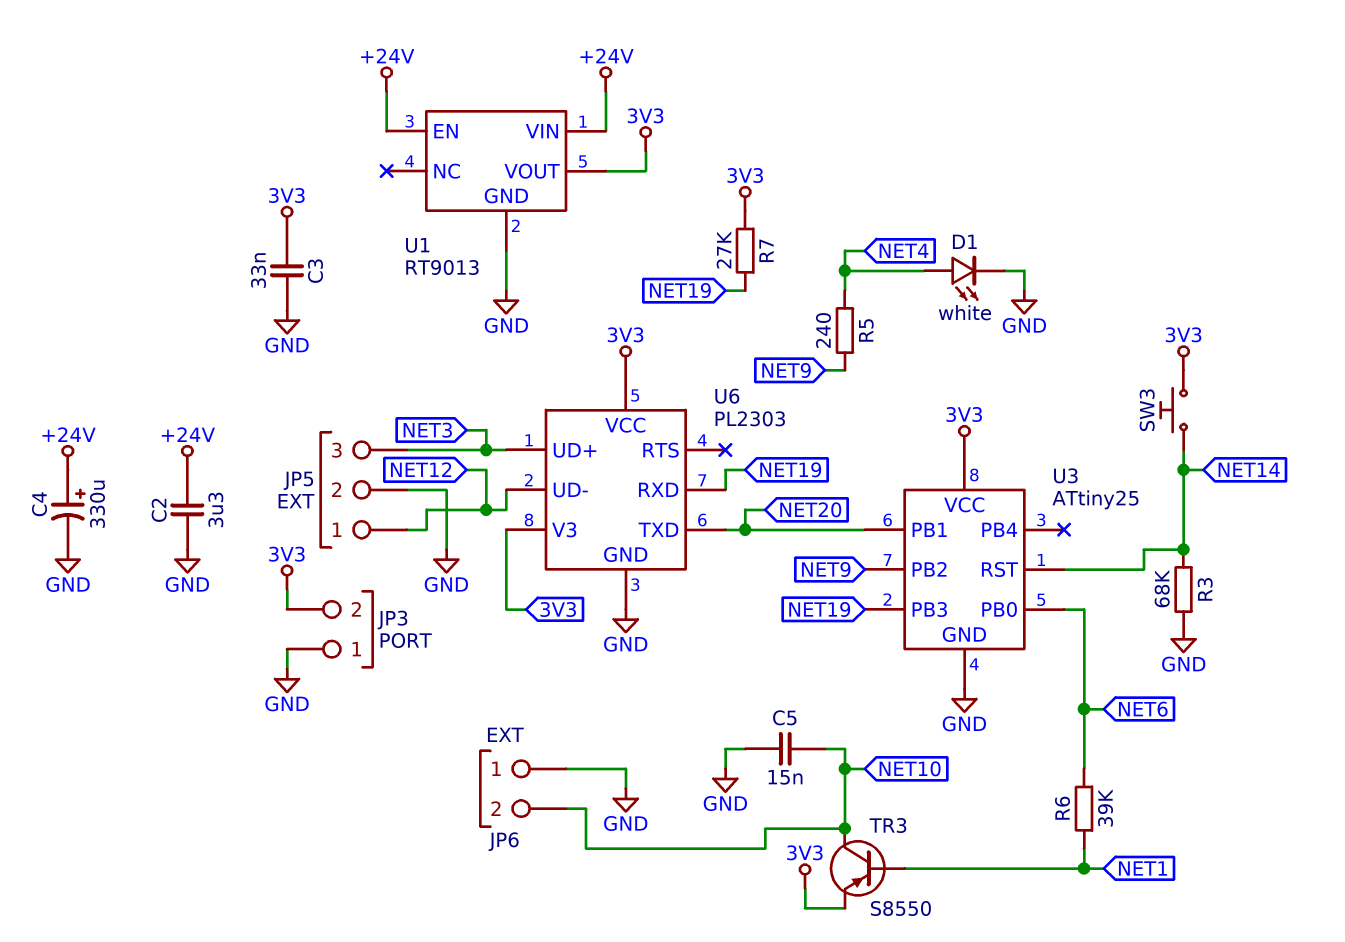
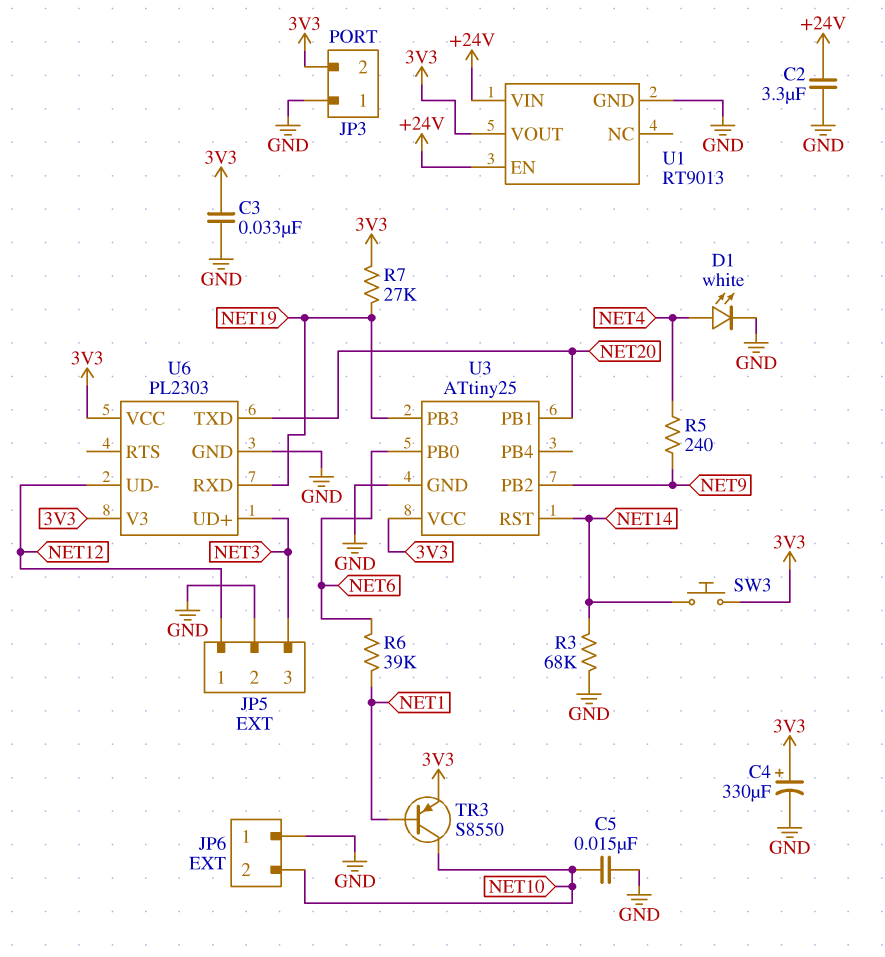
C4: 330uF (plus +24V, minus GND) -> 330uF (plus 3V3, minus GND)

